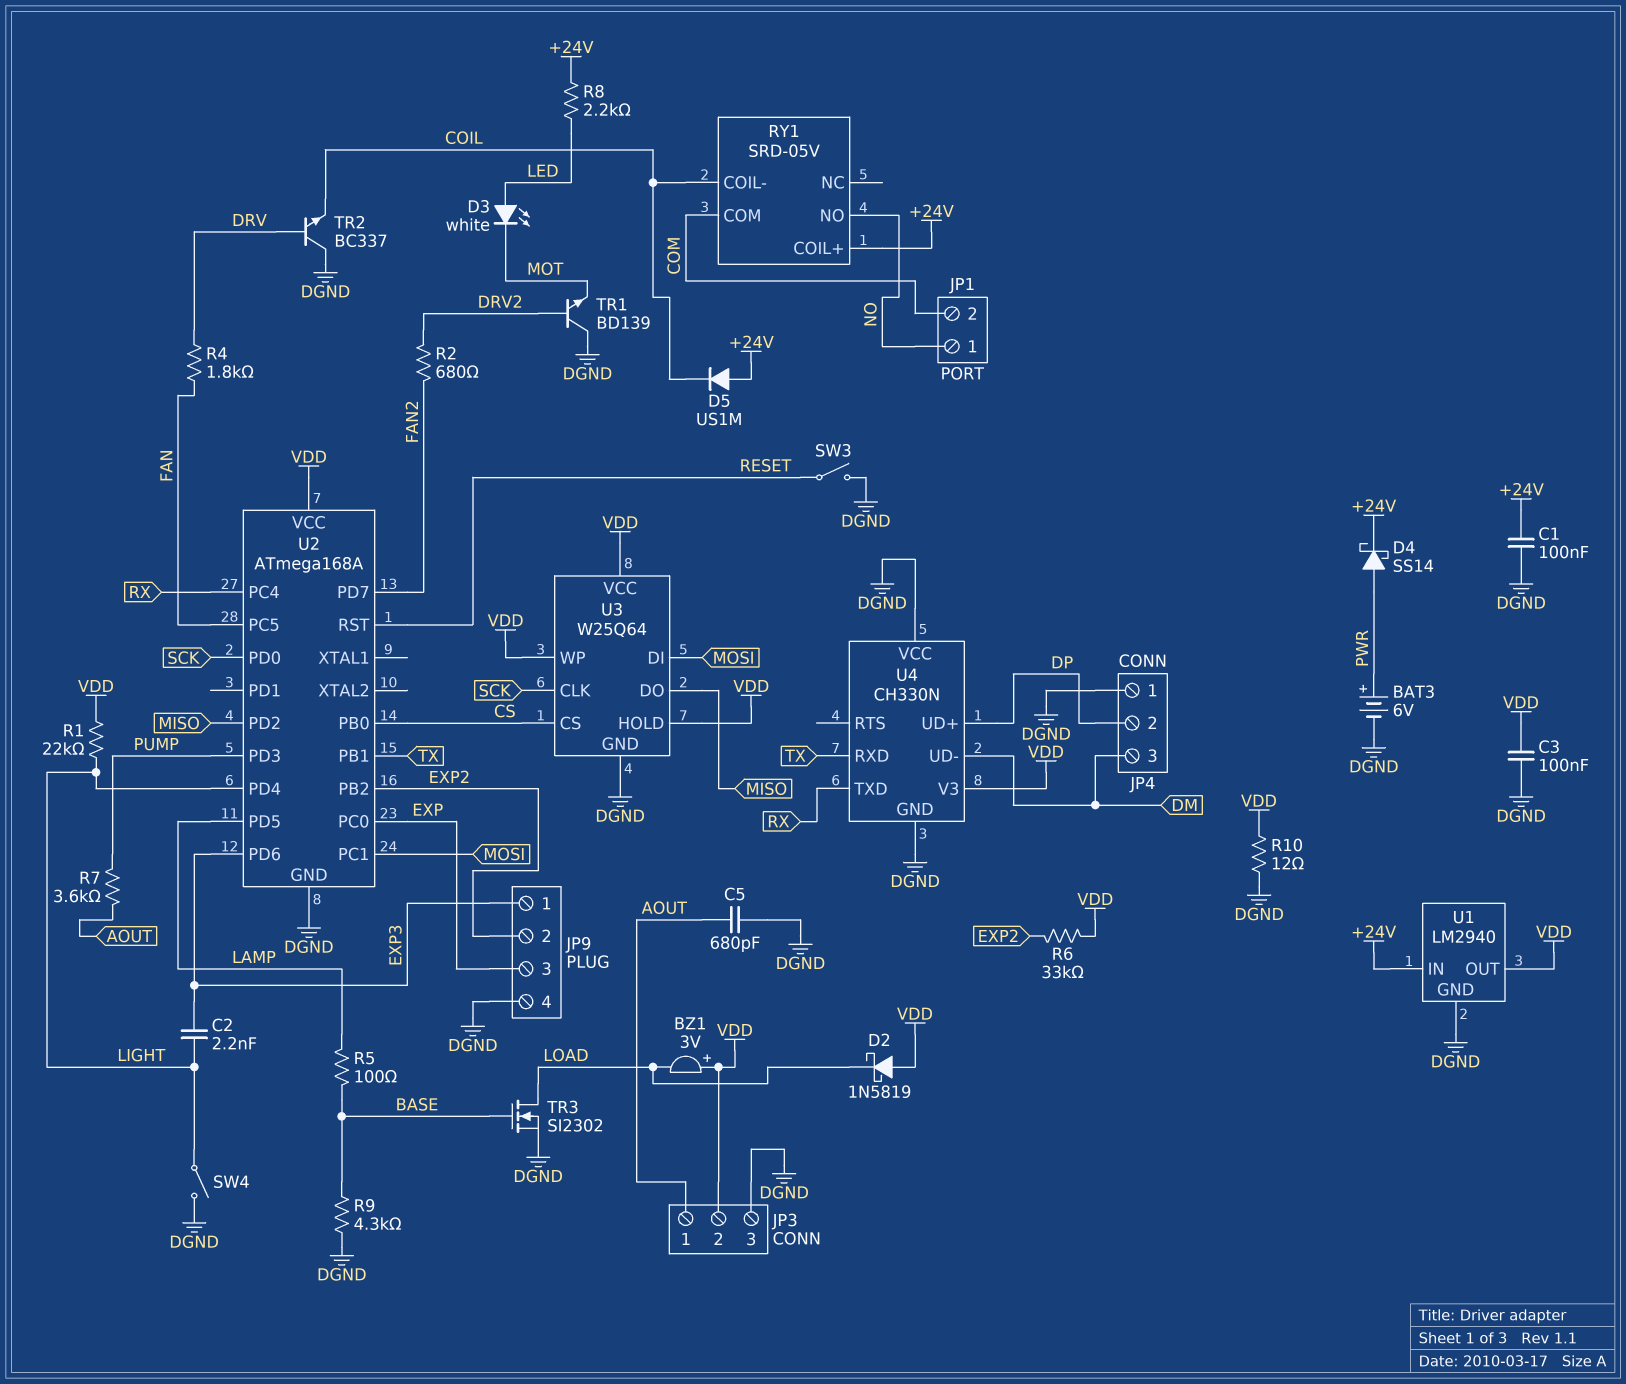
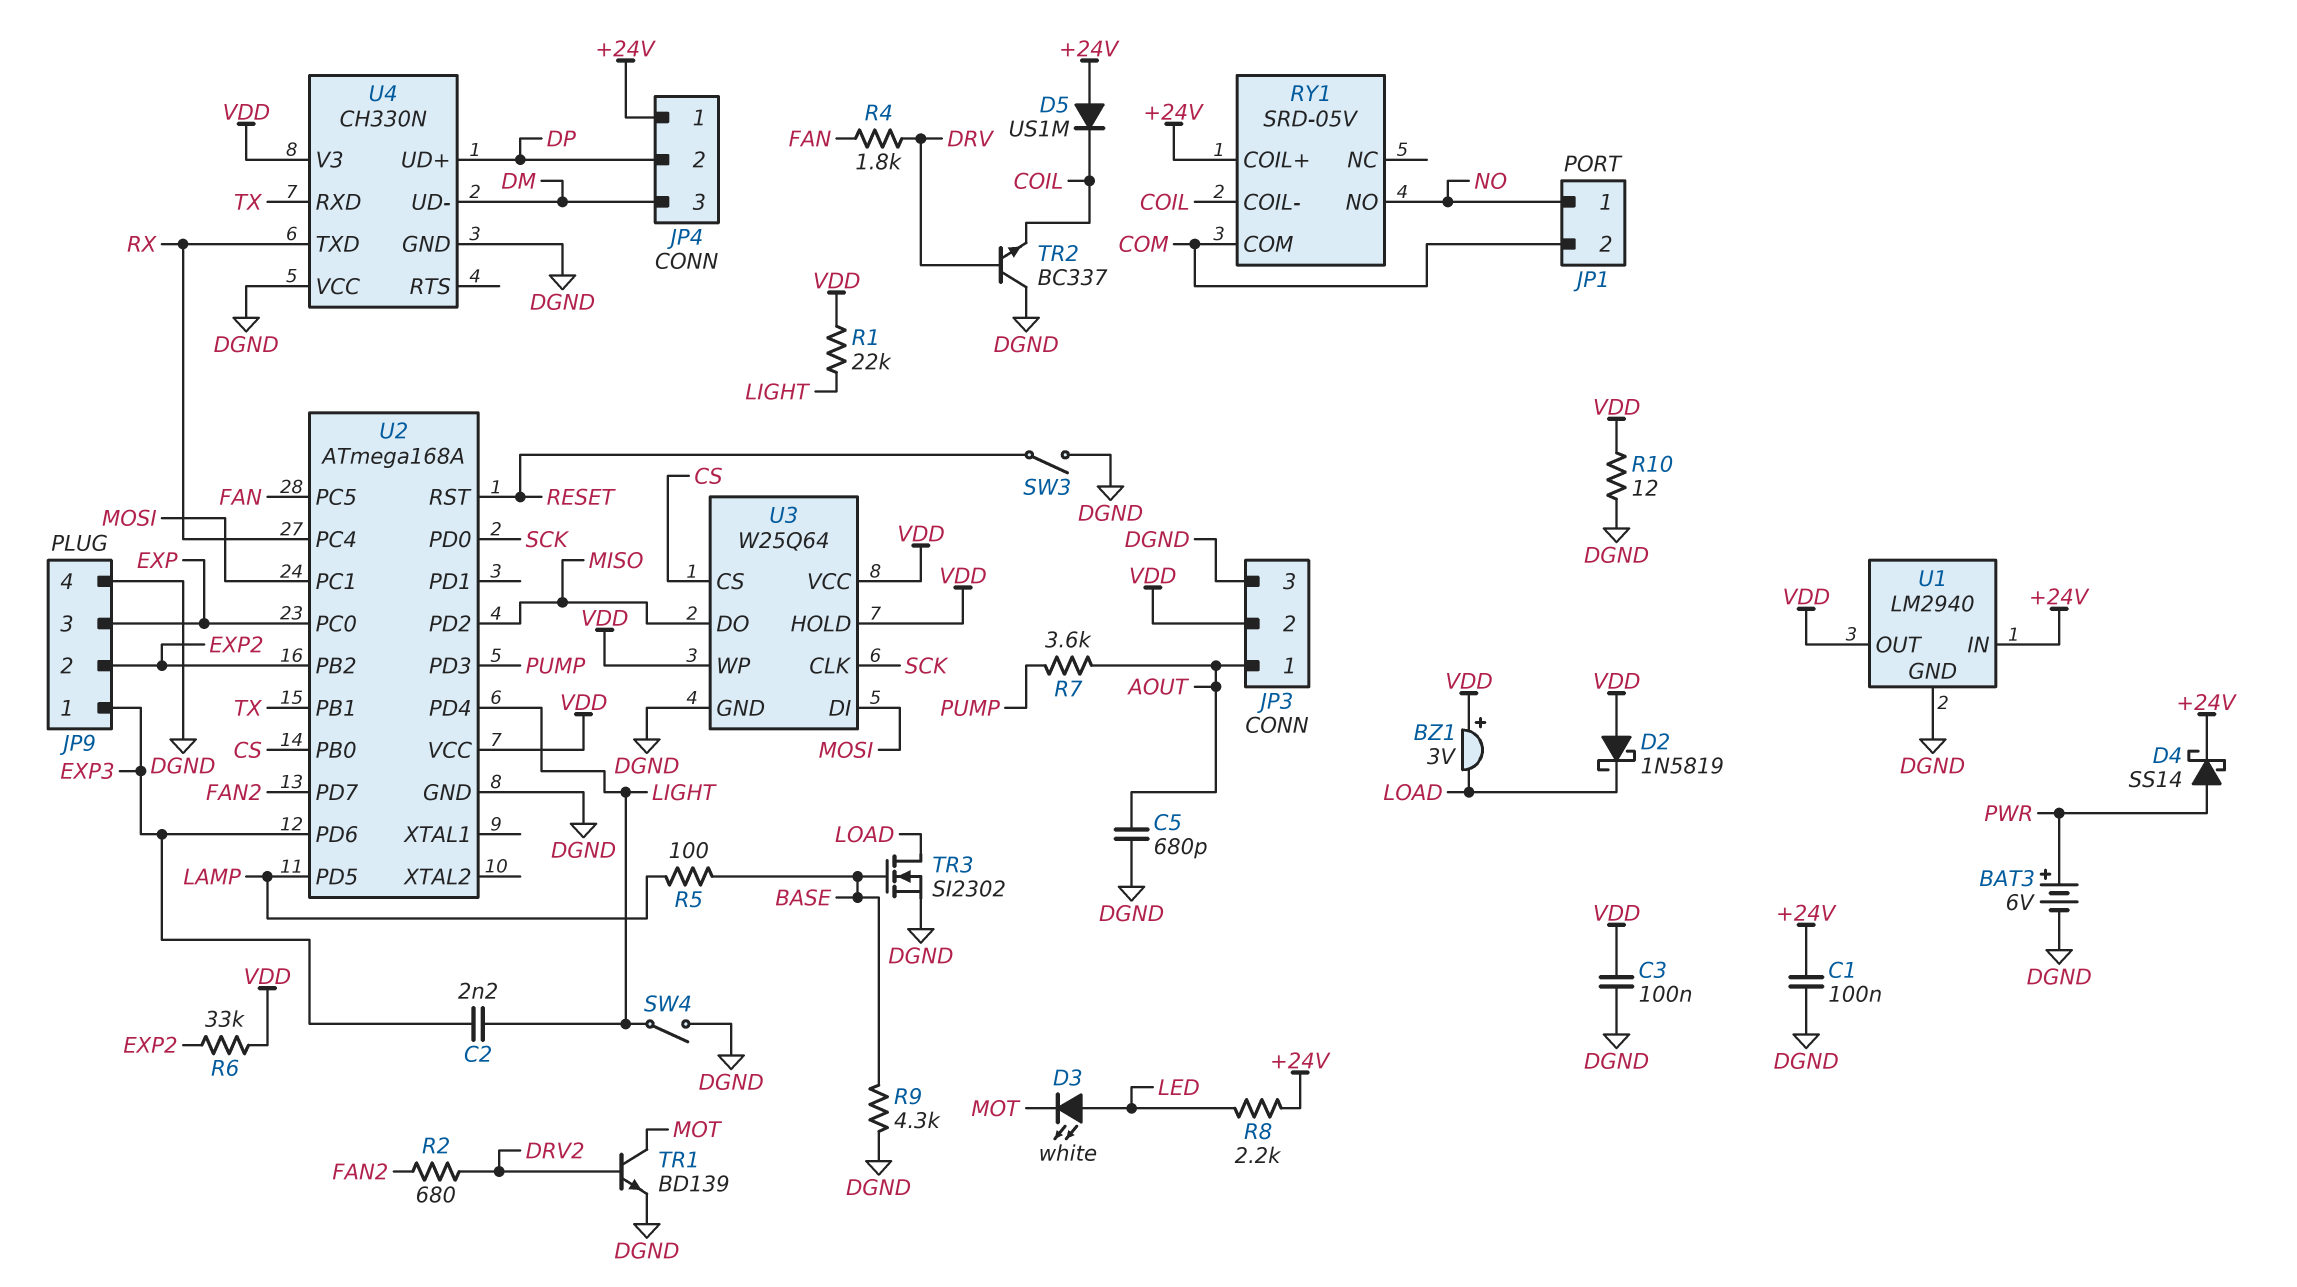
JP4 pin 1: DGND -> +24V
TR1: NPN BD139 (B DRV2, C DGND, E MOT) -> NPN BD139 (B DRV2, C MOT, E DGND)

